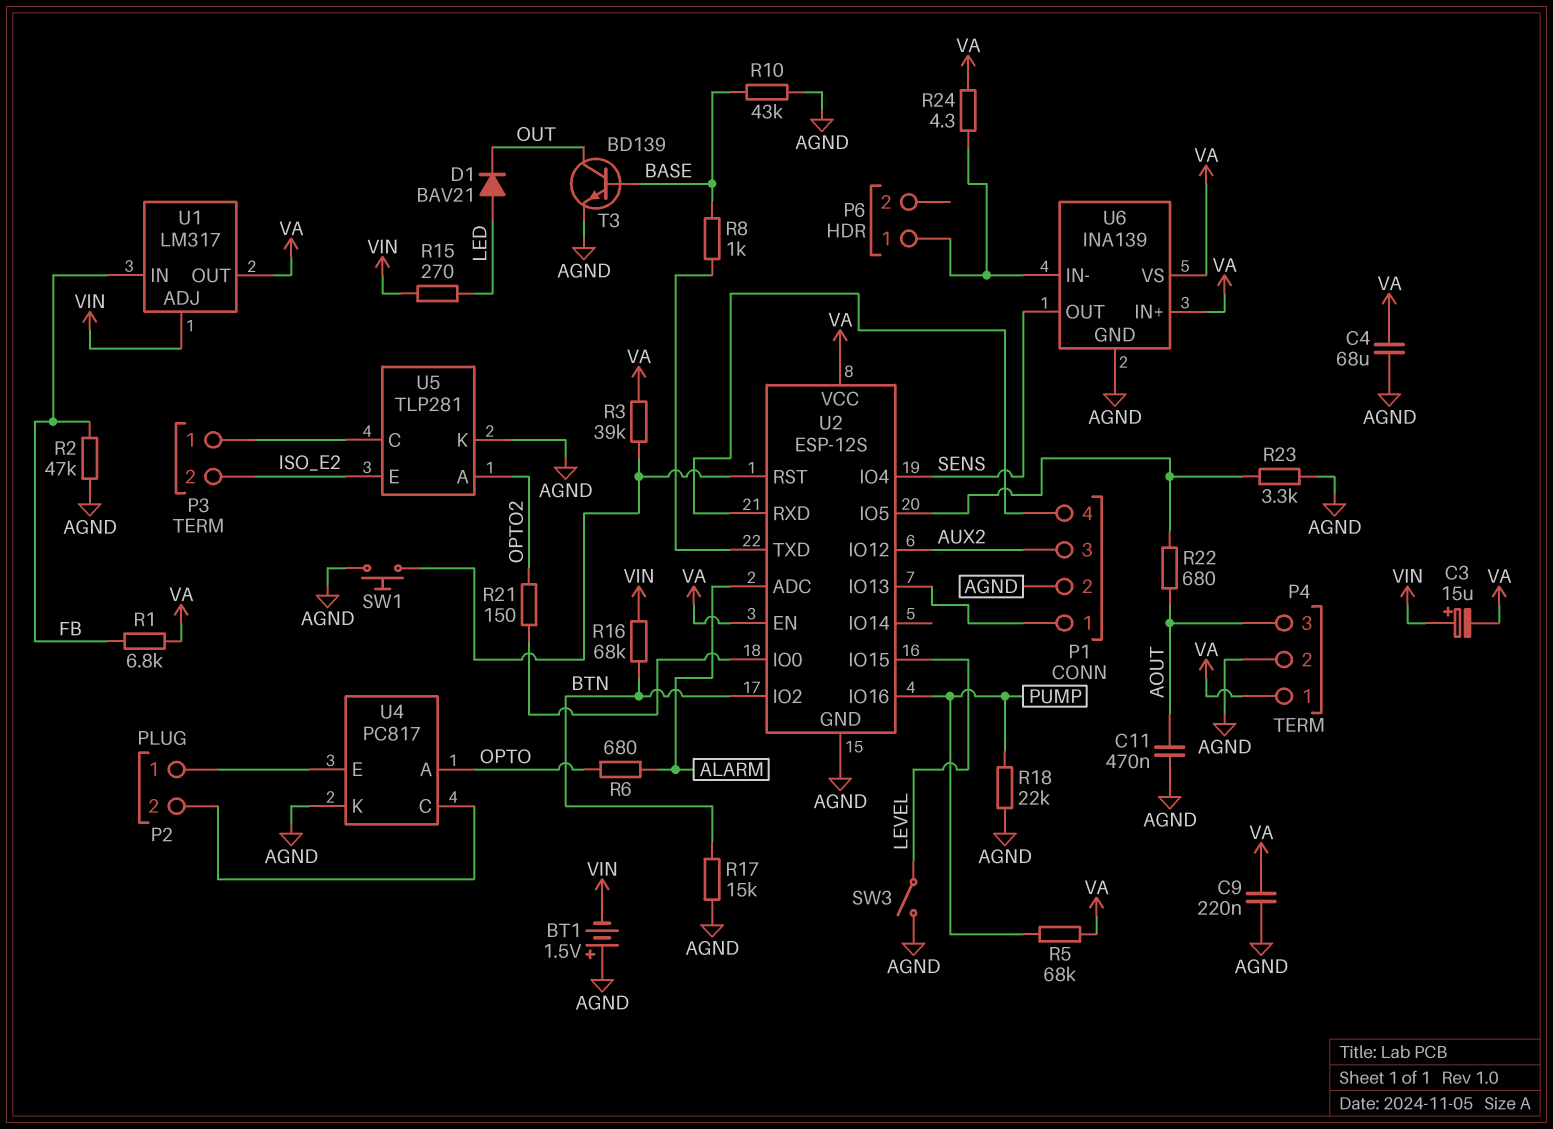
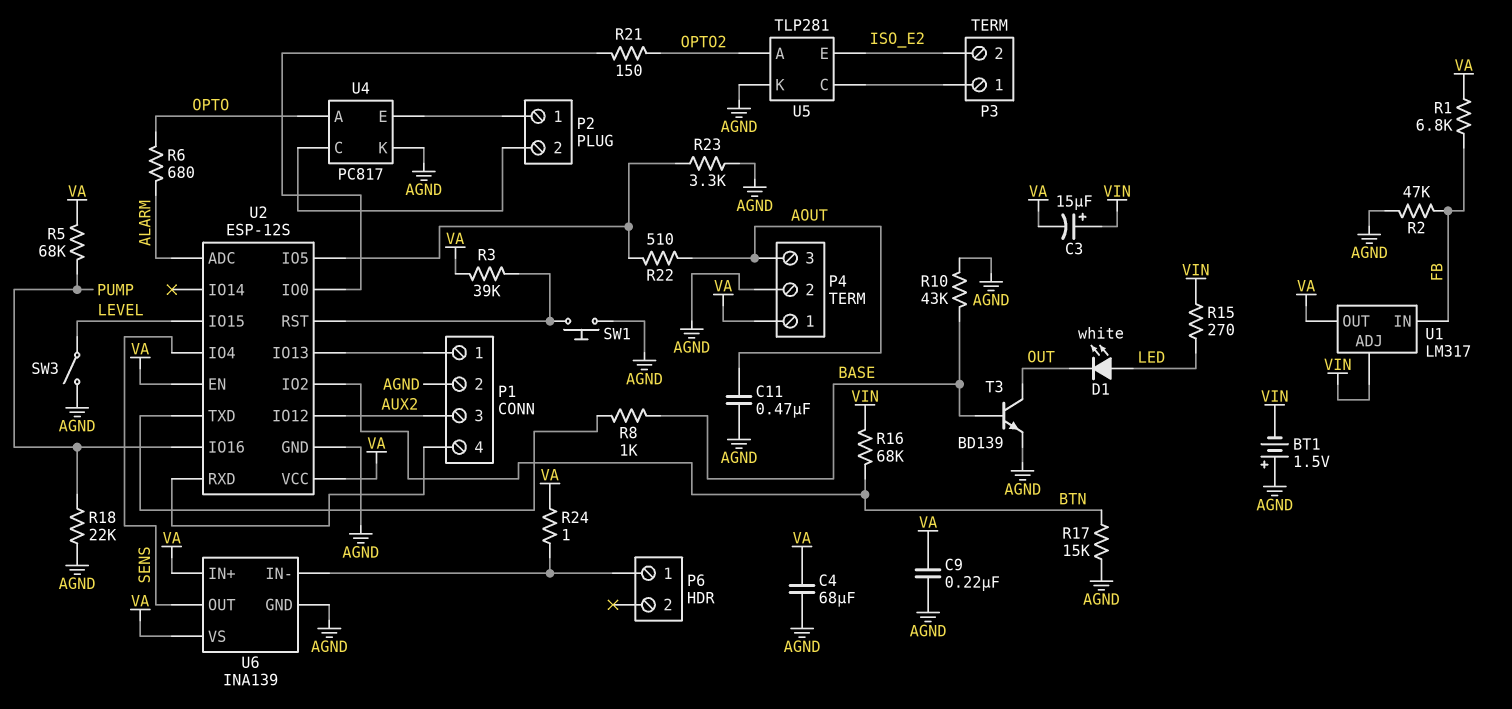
D1: diode BAV21 (A LED, K OUT) -> LED white (A LED, K OUT)
R22: 680 (AOUT, U2/IO5) -> 510 (AOUT, U2/IO5)
R24: 4.3 (P6/1, VA) -> 1 (P6/1, VA)

